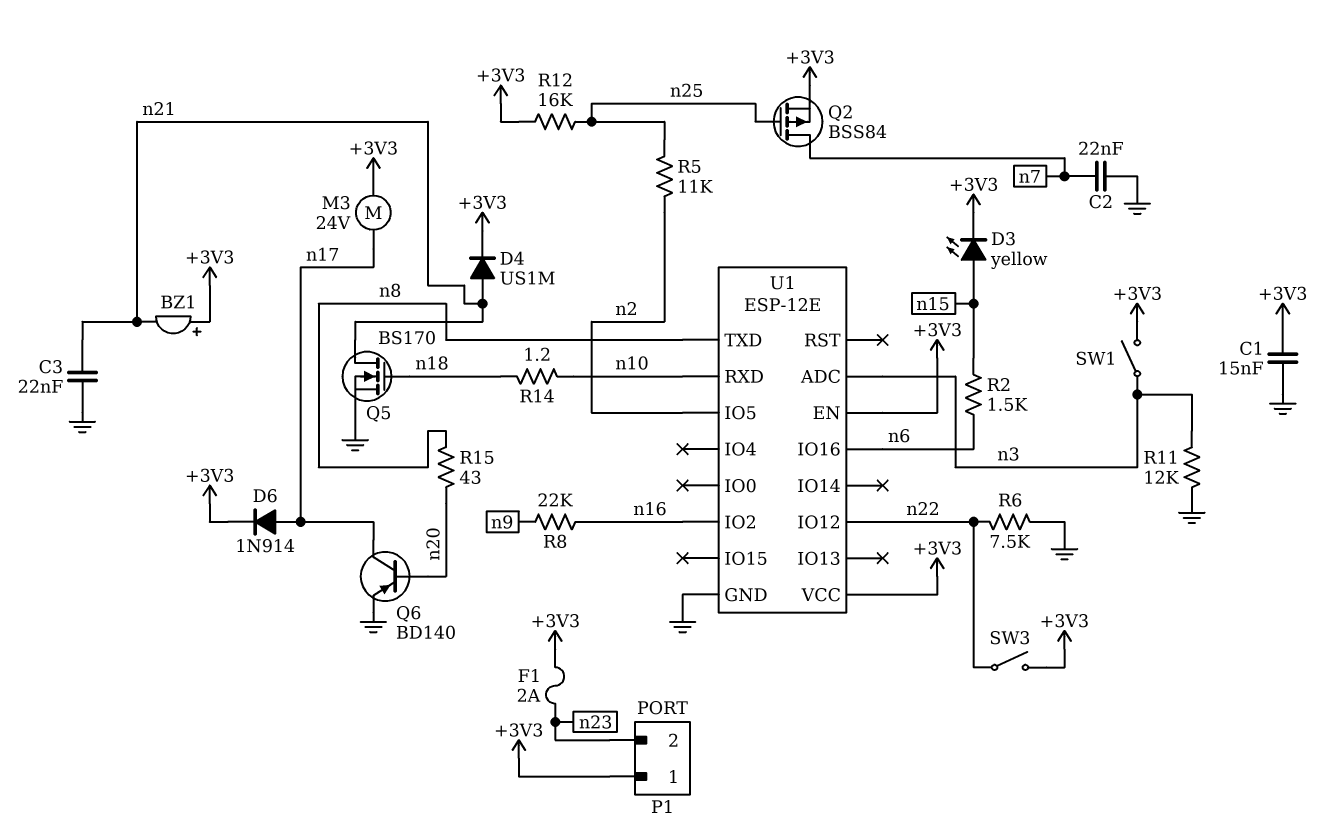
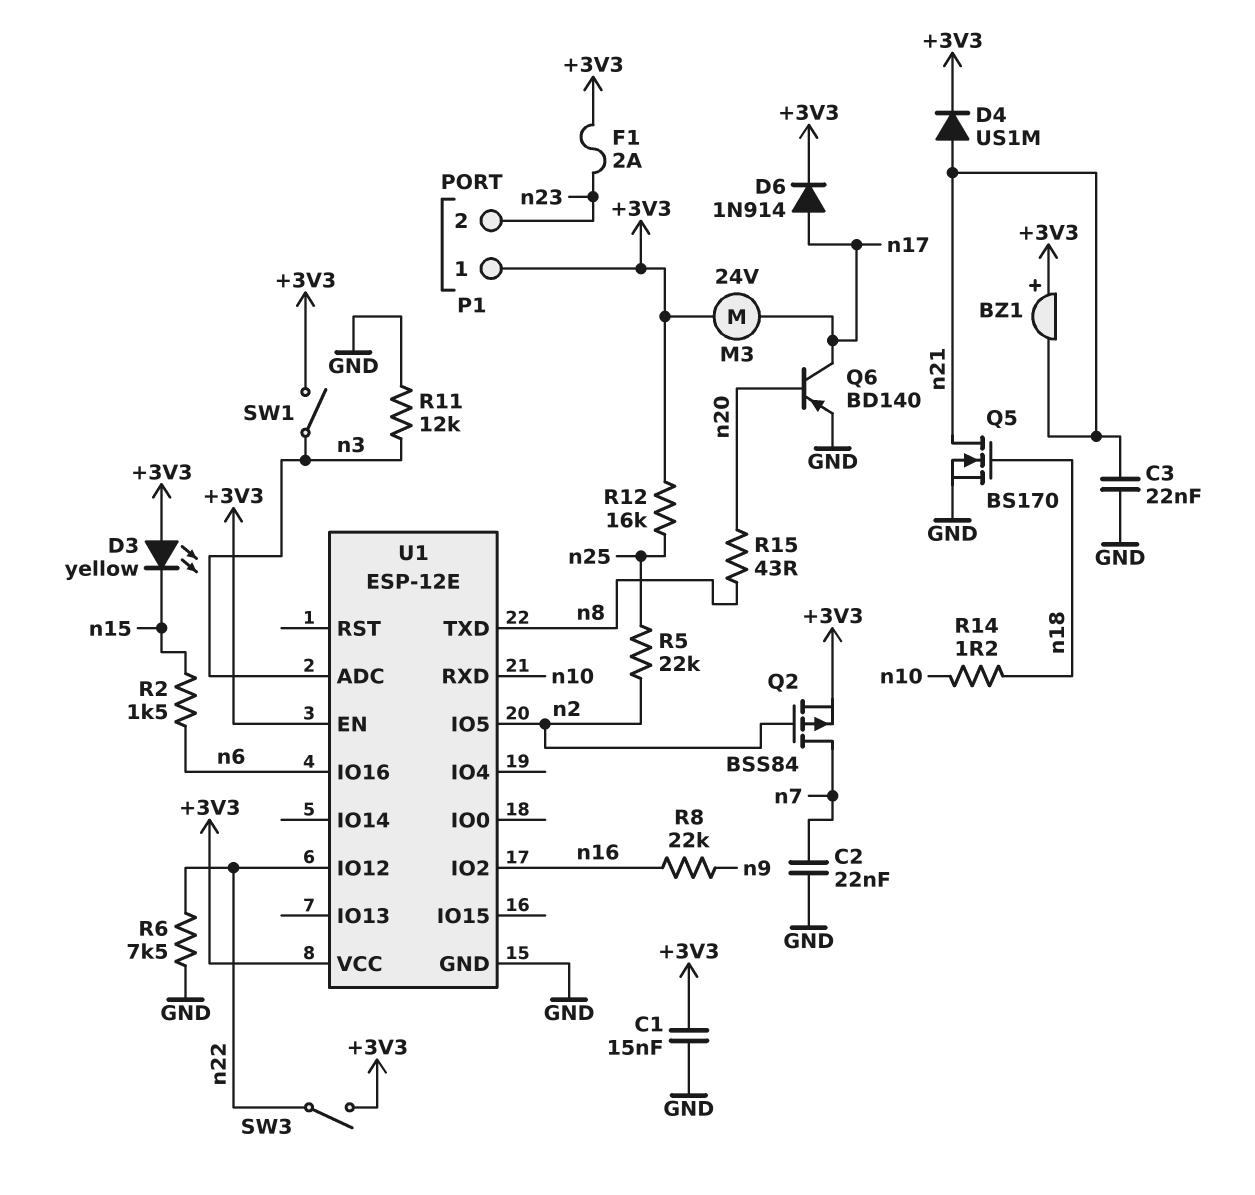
D3: LED yellow (A n15, K +3V3) -> LED yellow (A +3V3, K n15)
Q2: PMOS BSS84 (G n25, D n7, S +3V3) -> PMOS BSS84 (G n2, D n7, S +3V3)
R5: 11k (n2, n25) -> 22k (n2, n25)

